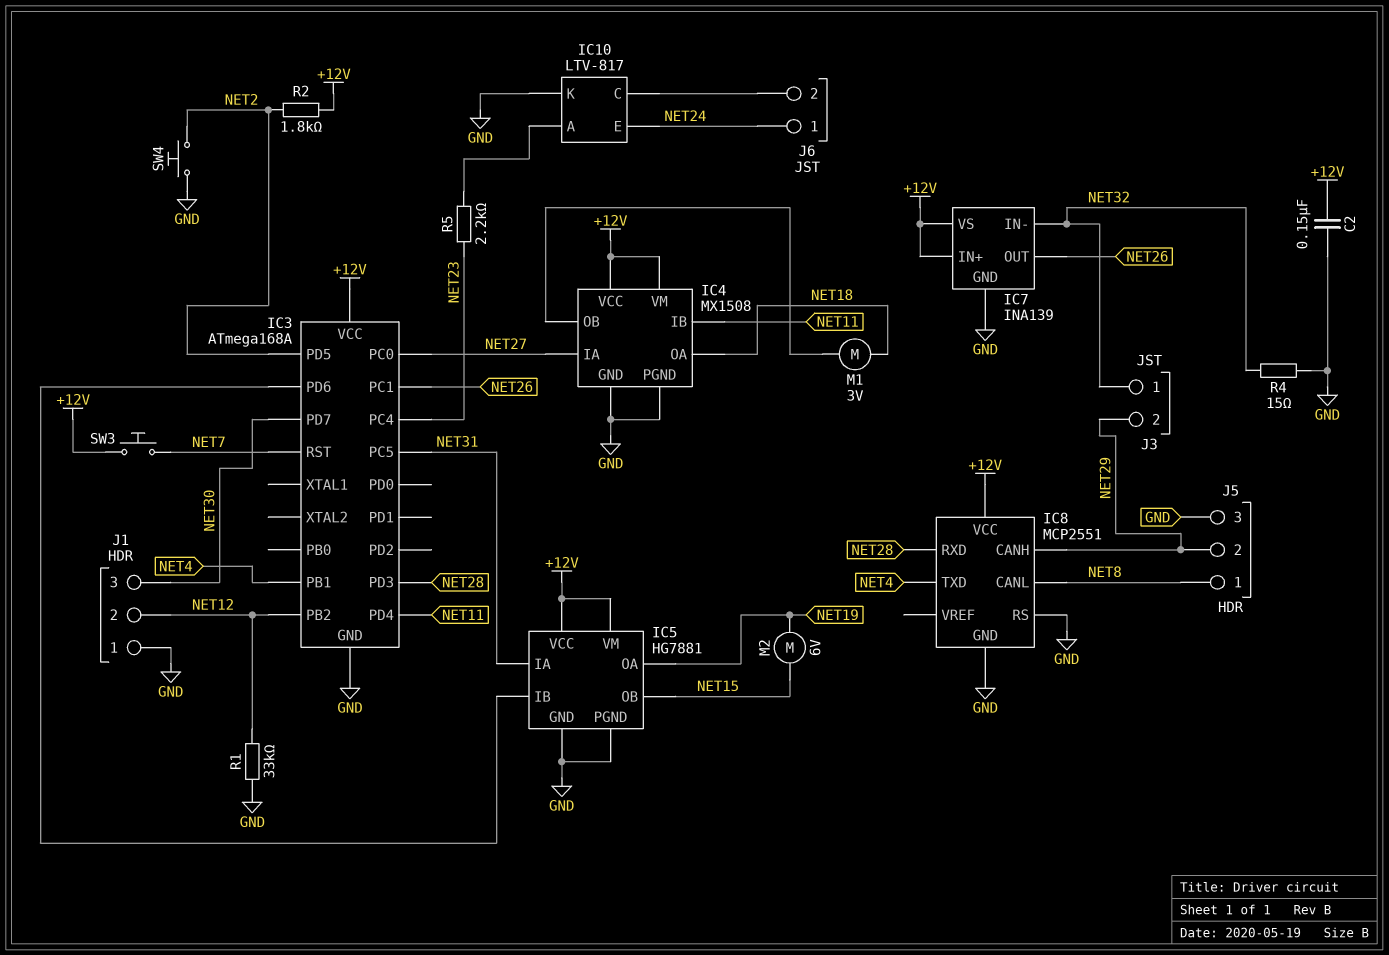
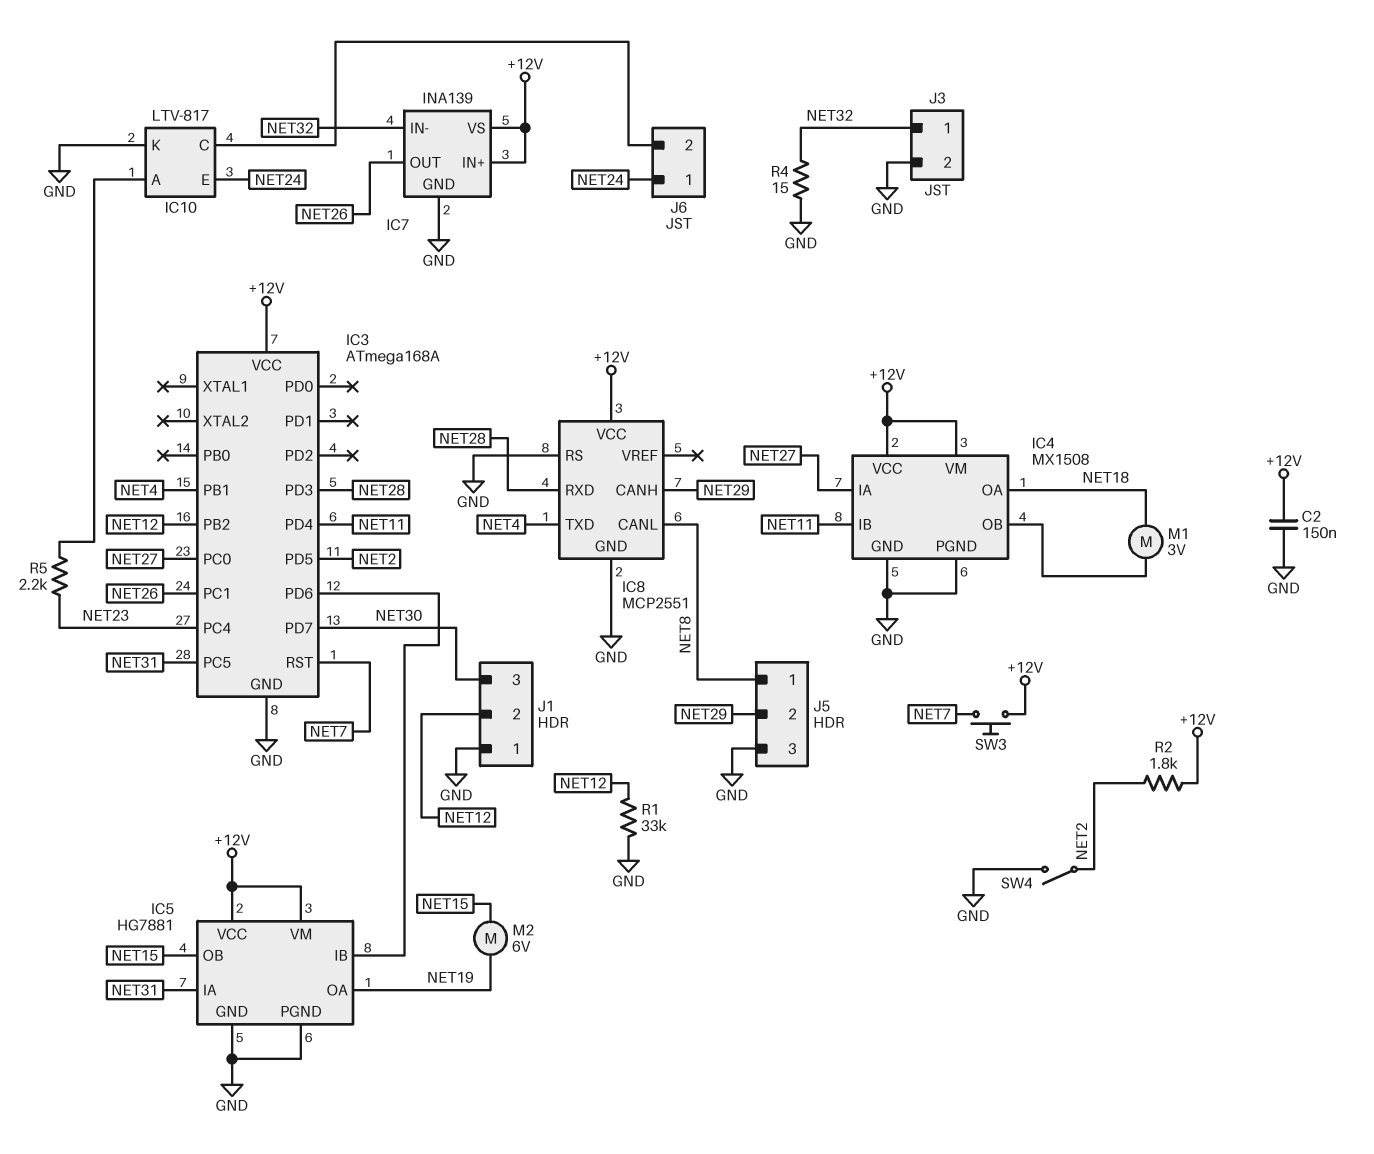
J3 pin 2: NET29 -> GND
SW4: button (GND, NET2) -> switch (GND, NET2)

